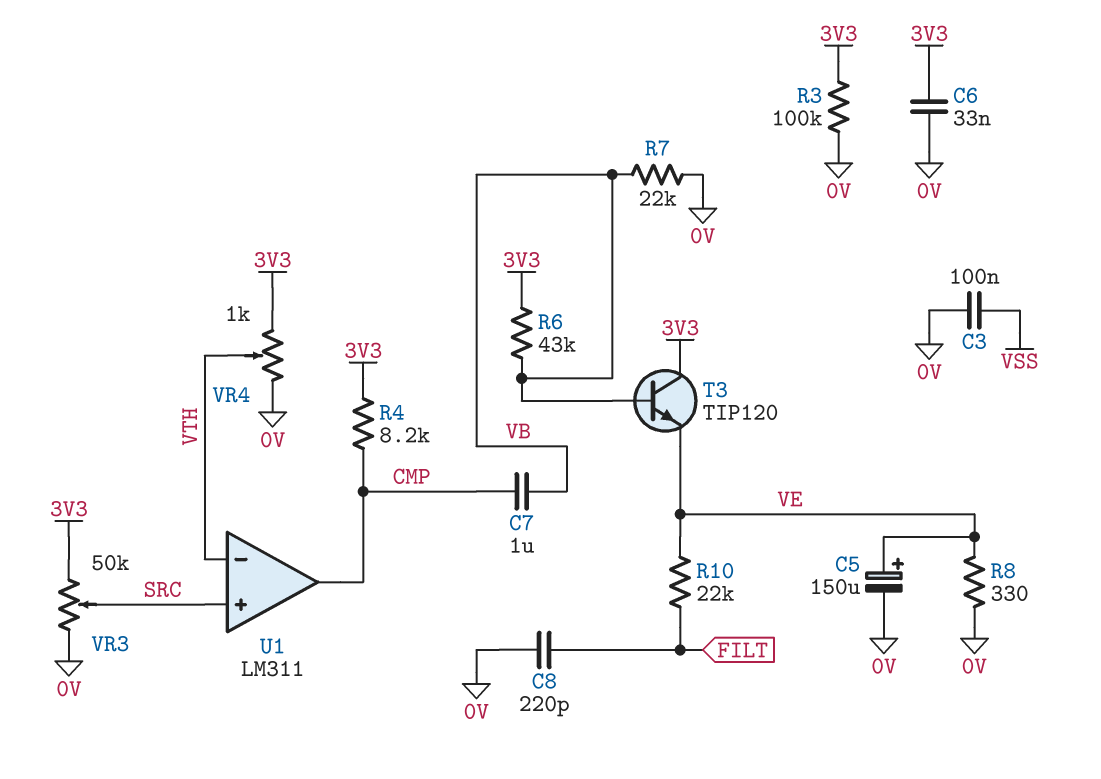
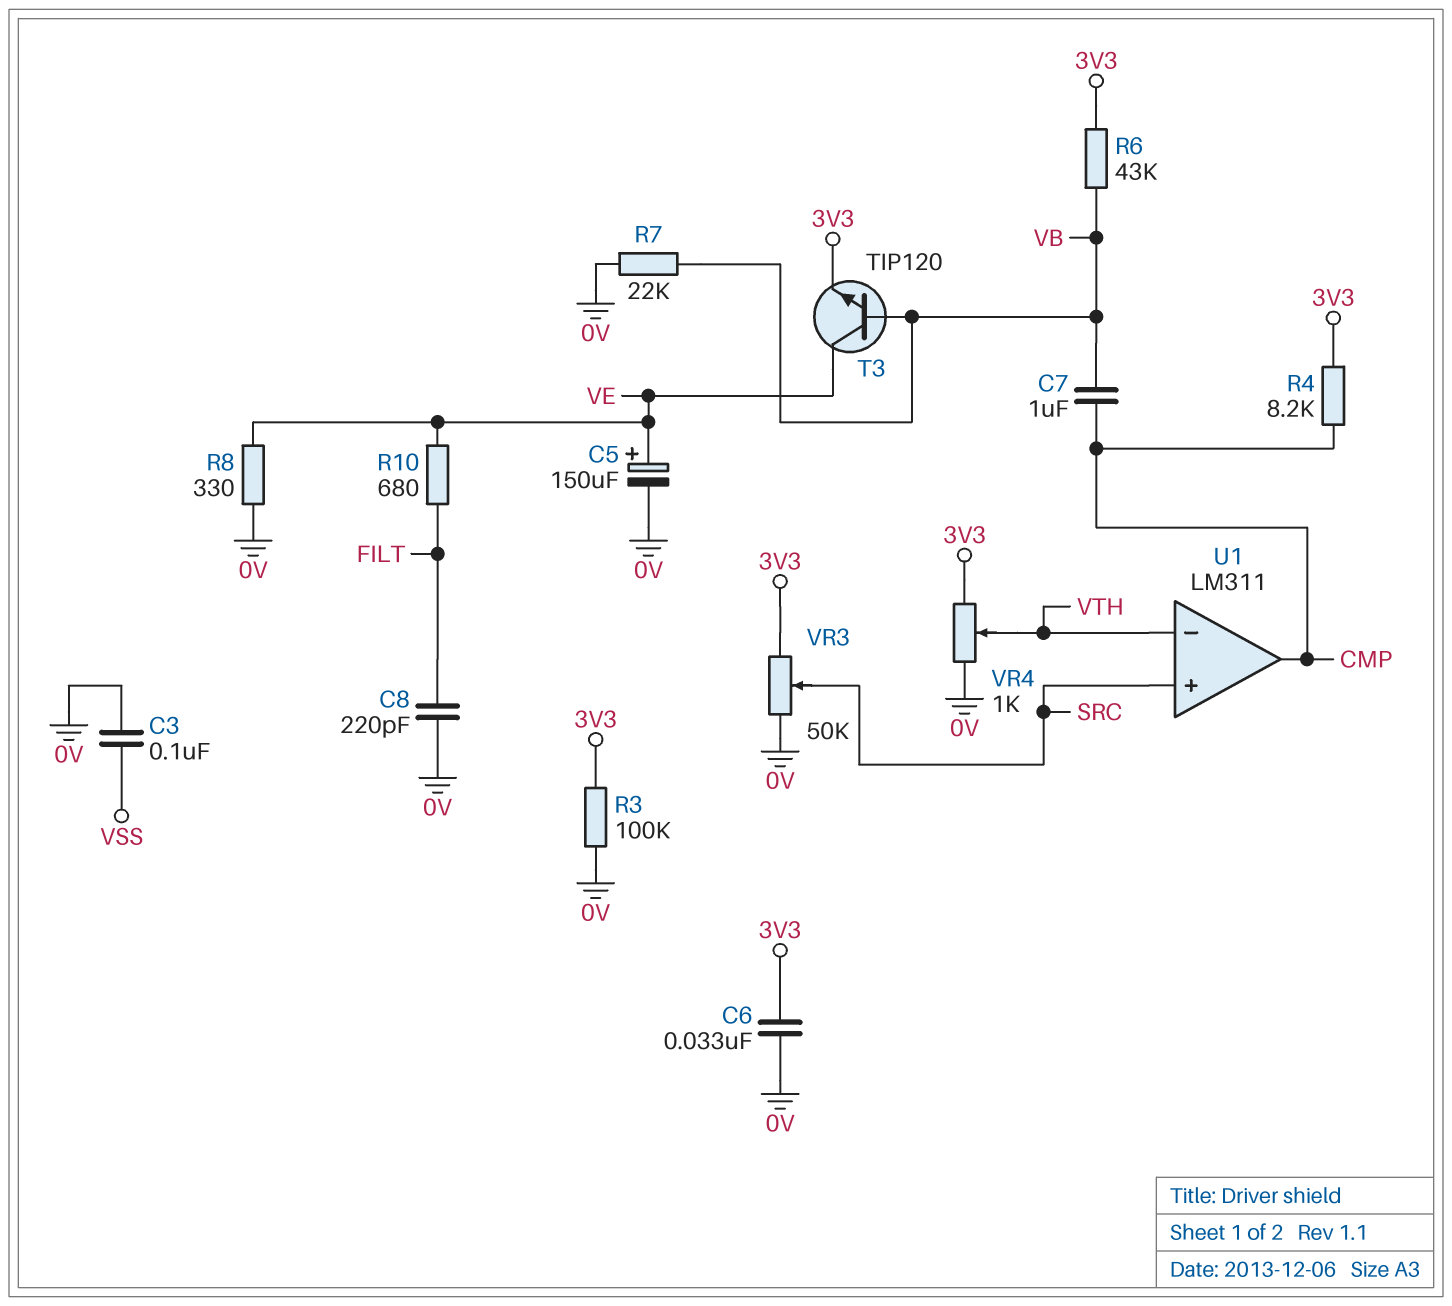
R10: 22k (FILT, VE) -> 680 (FILT, VE)
T3: NPN TIP120 (B VB, C 3V3, E VE) -> NPN TIP120 (B VB, C VE, E 3V3)

